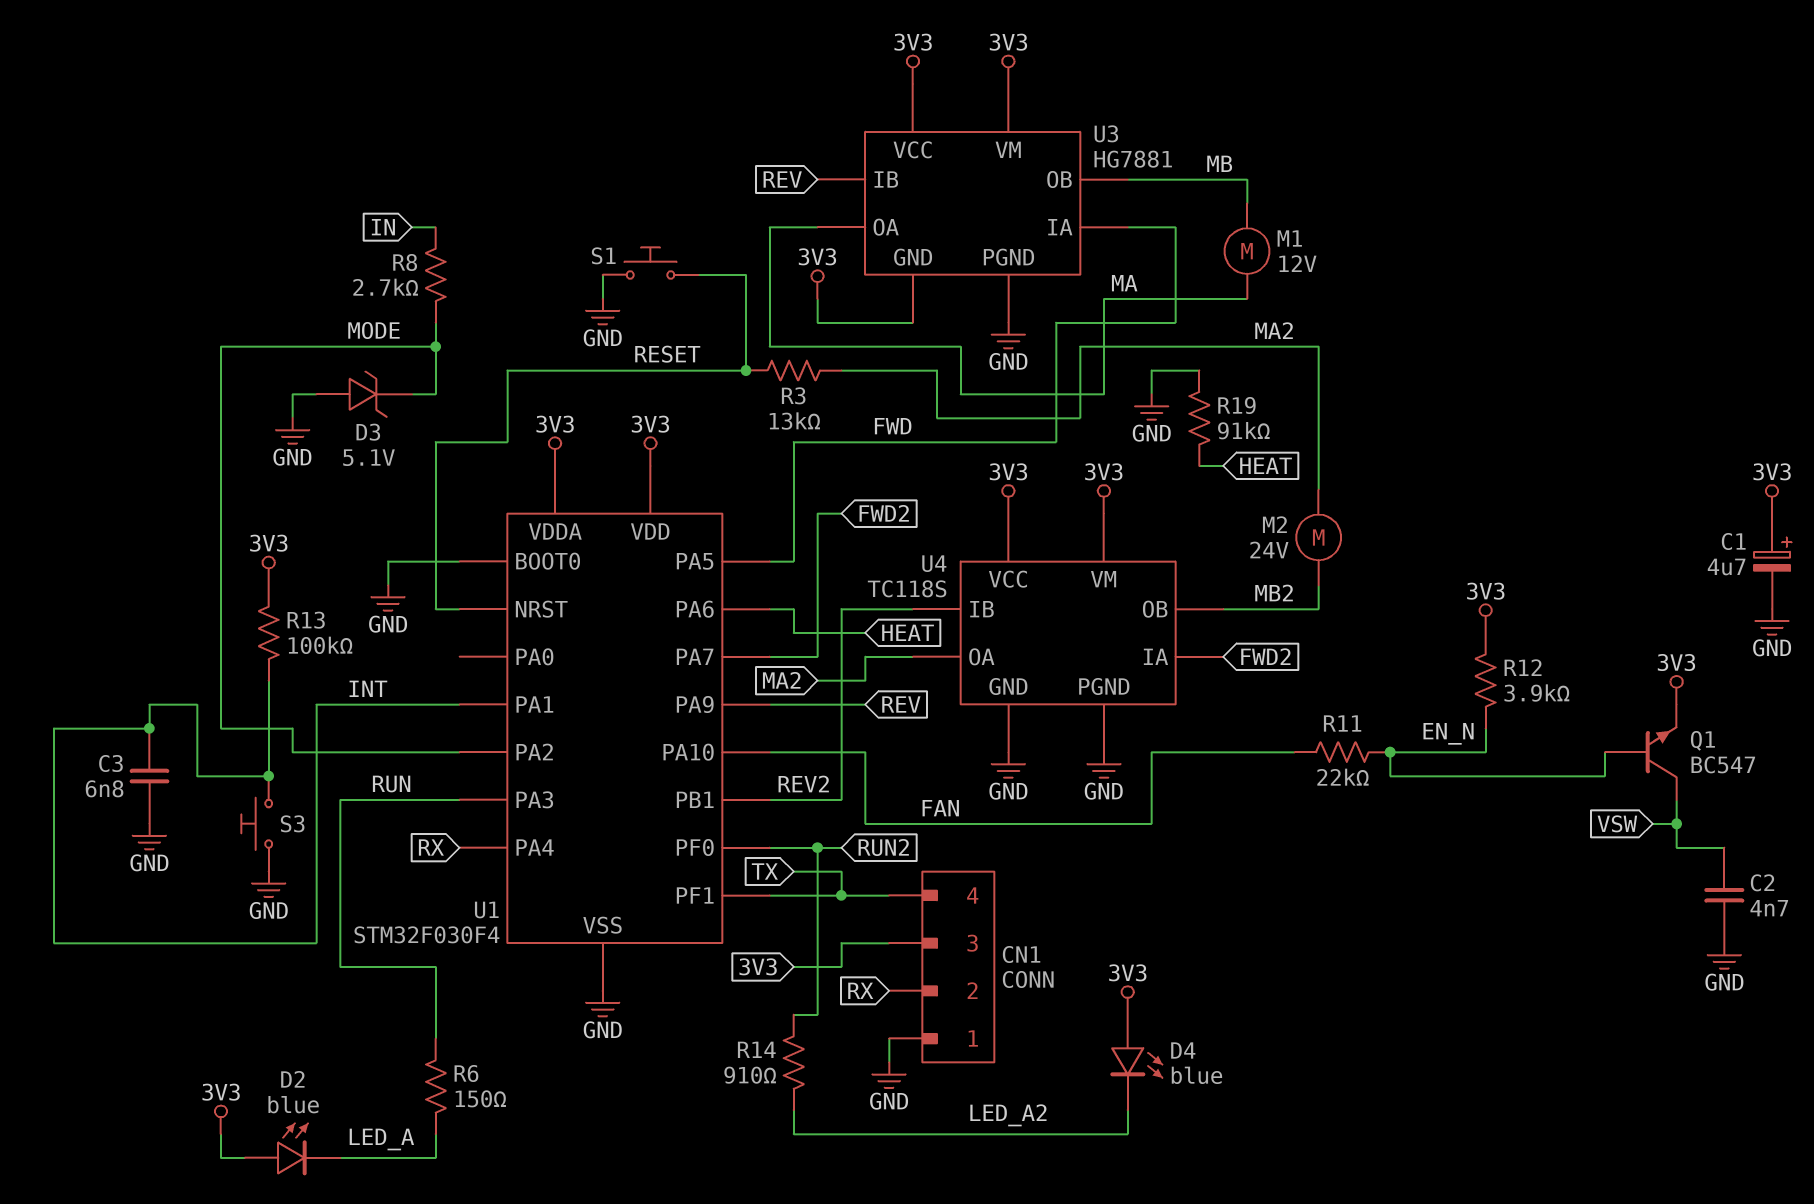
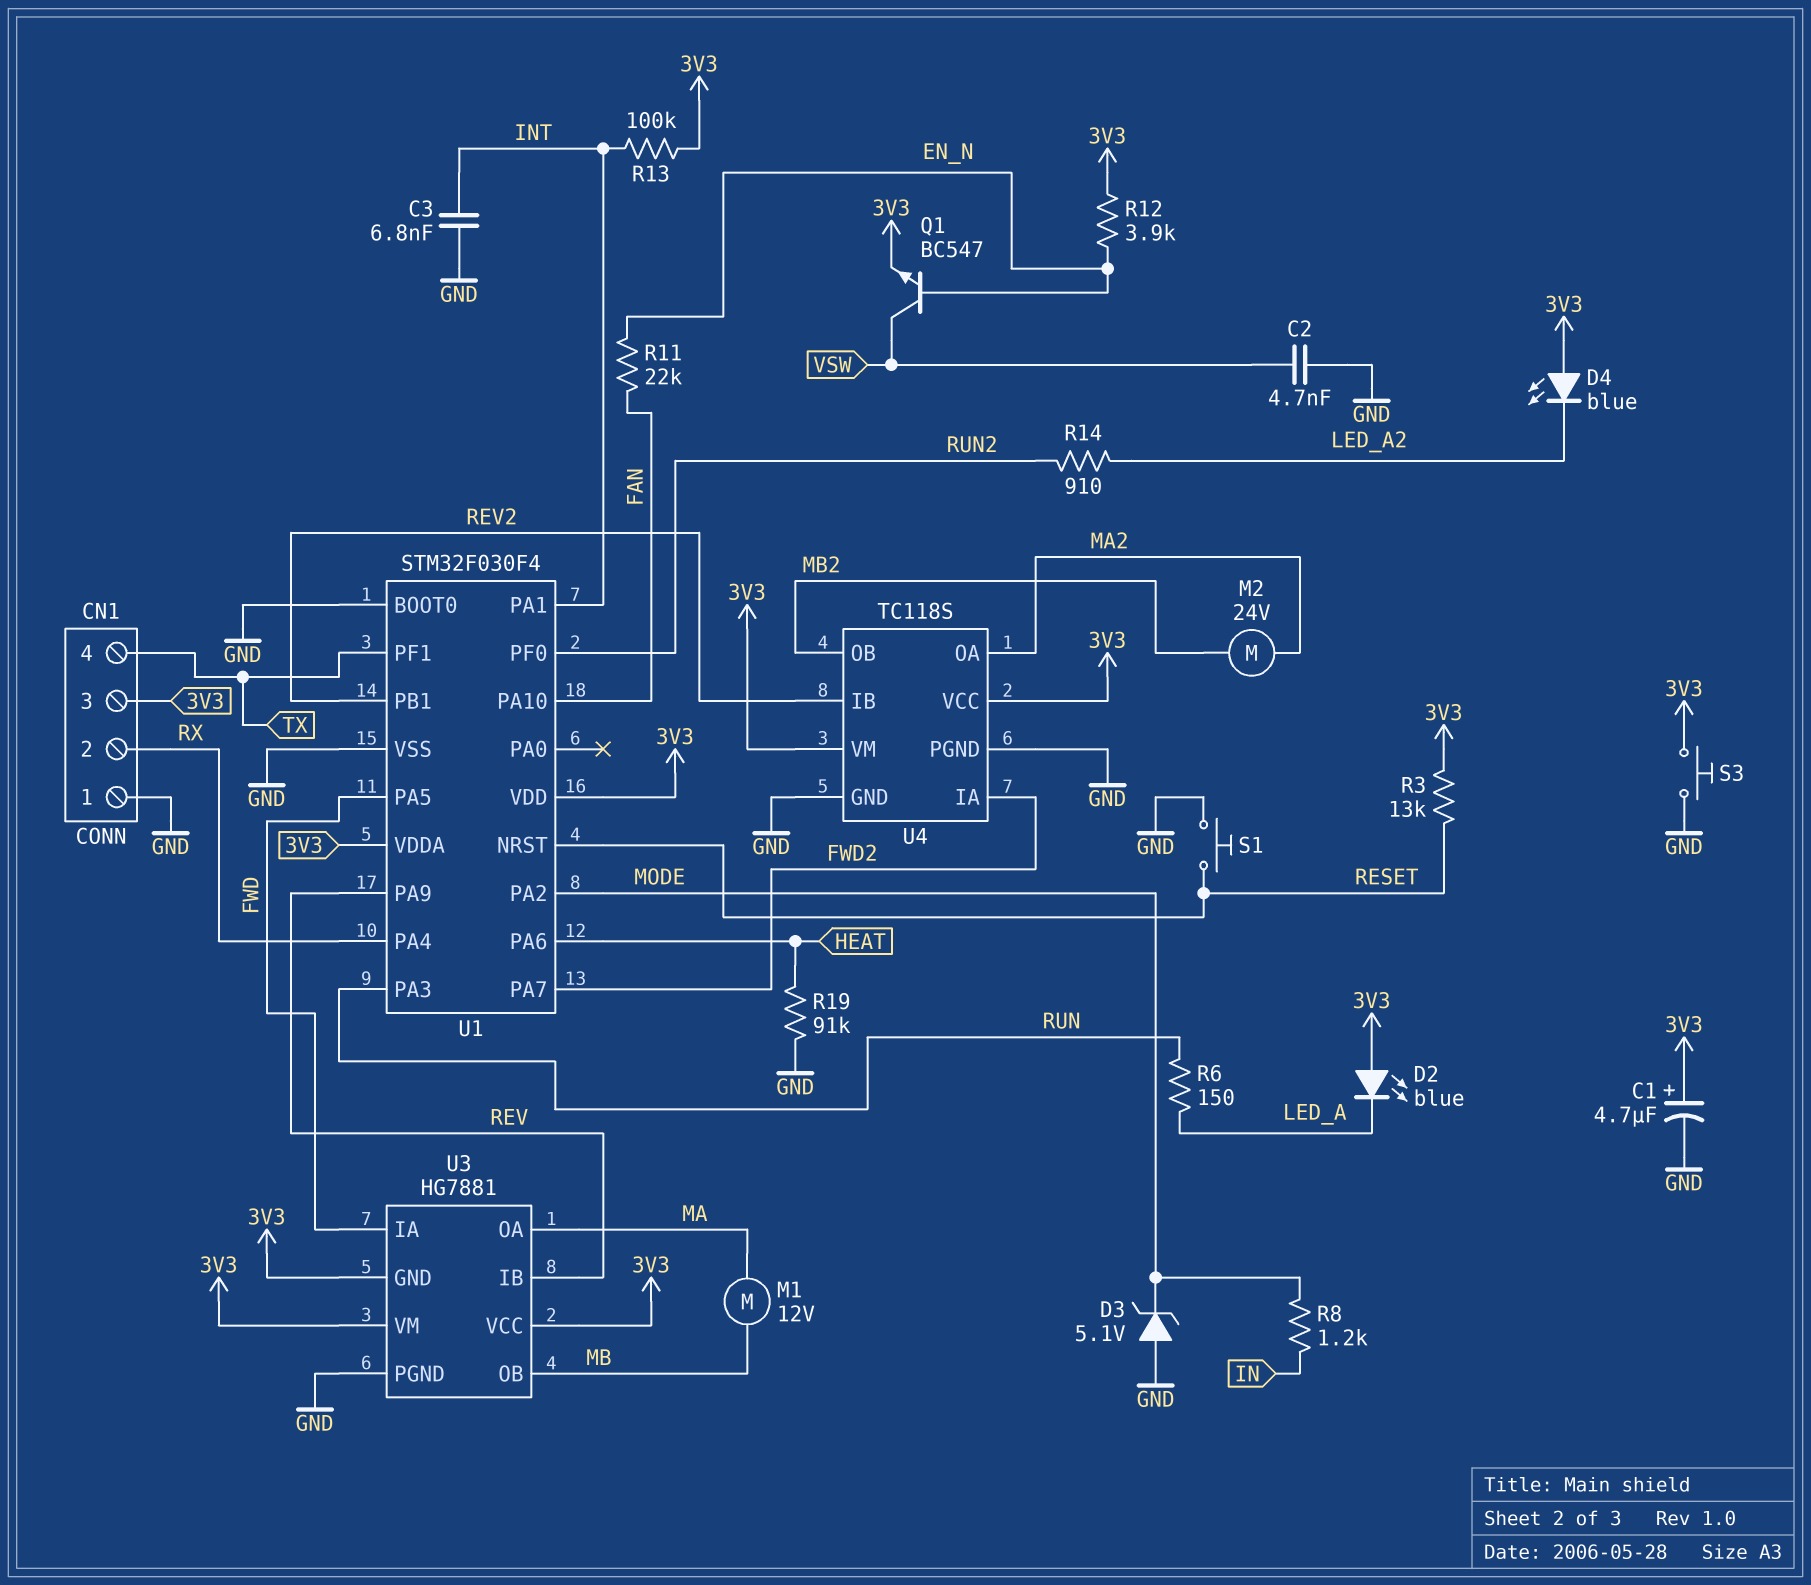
R3: 13k (MA2, RESET) -> 13k (3V3, RESET)
R8: 2.7k (IN, MODE) -> 1.2k (IN, MODE)
S3: button (GND, INT) -> button (3V3, GND)

